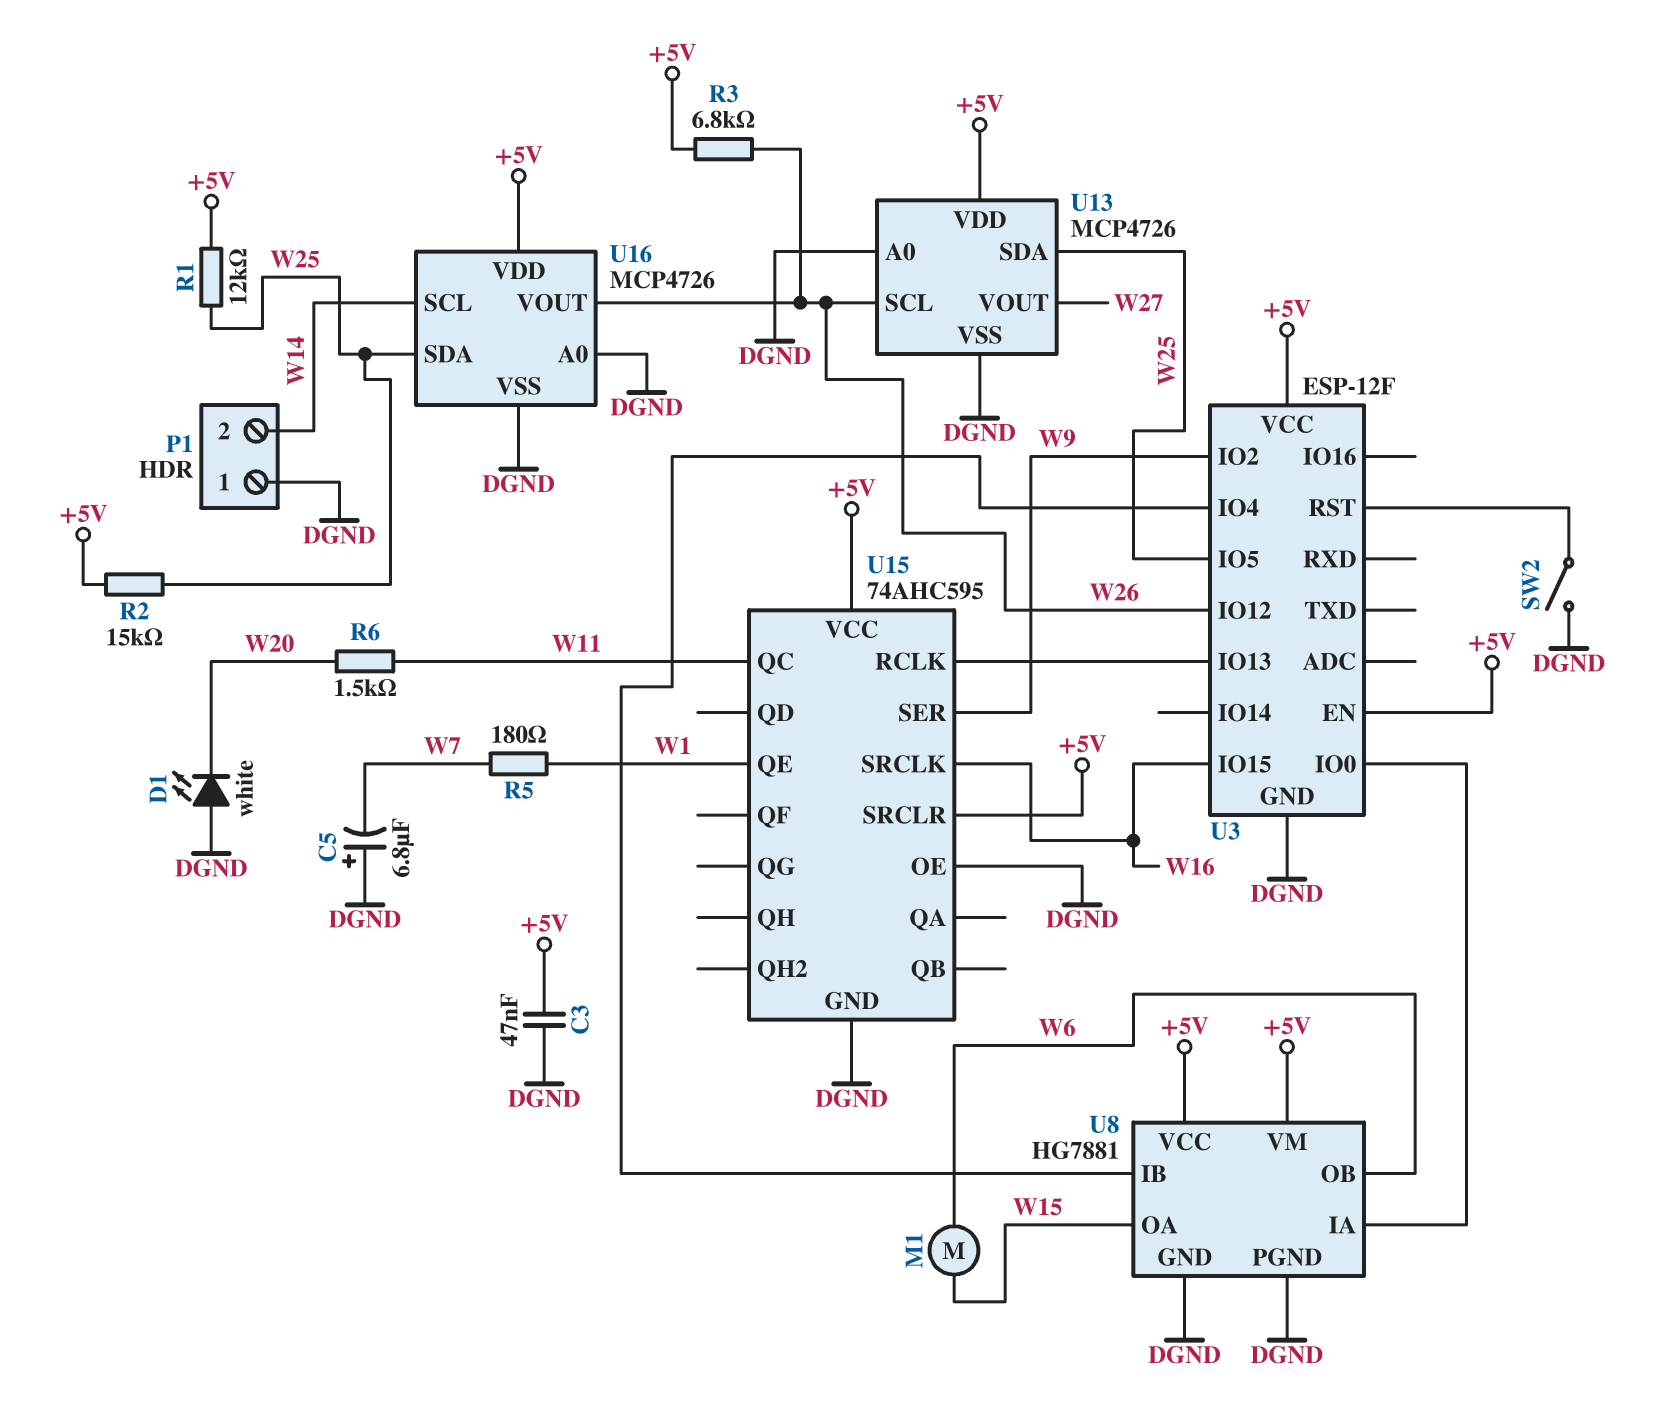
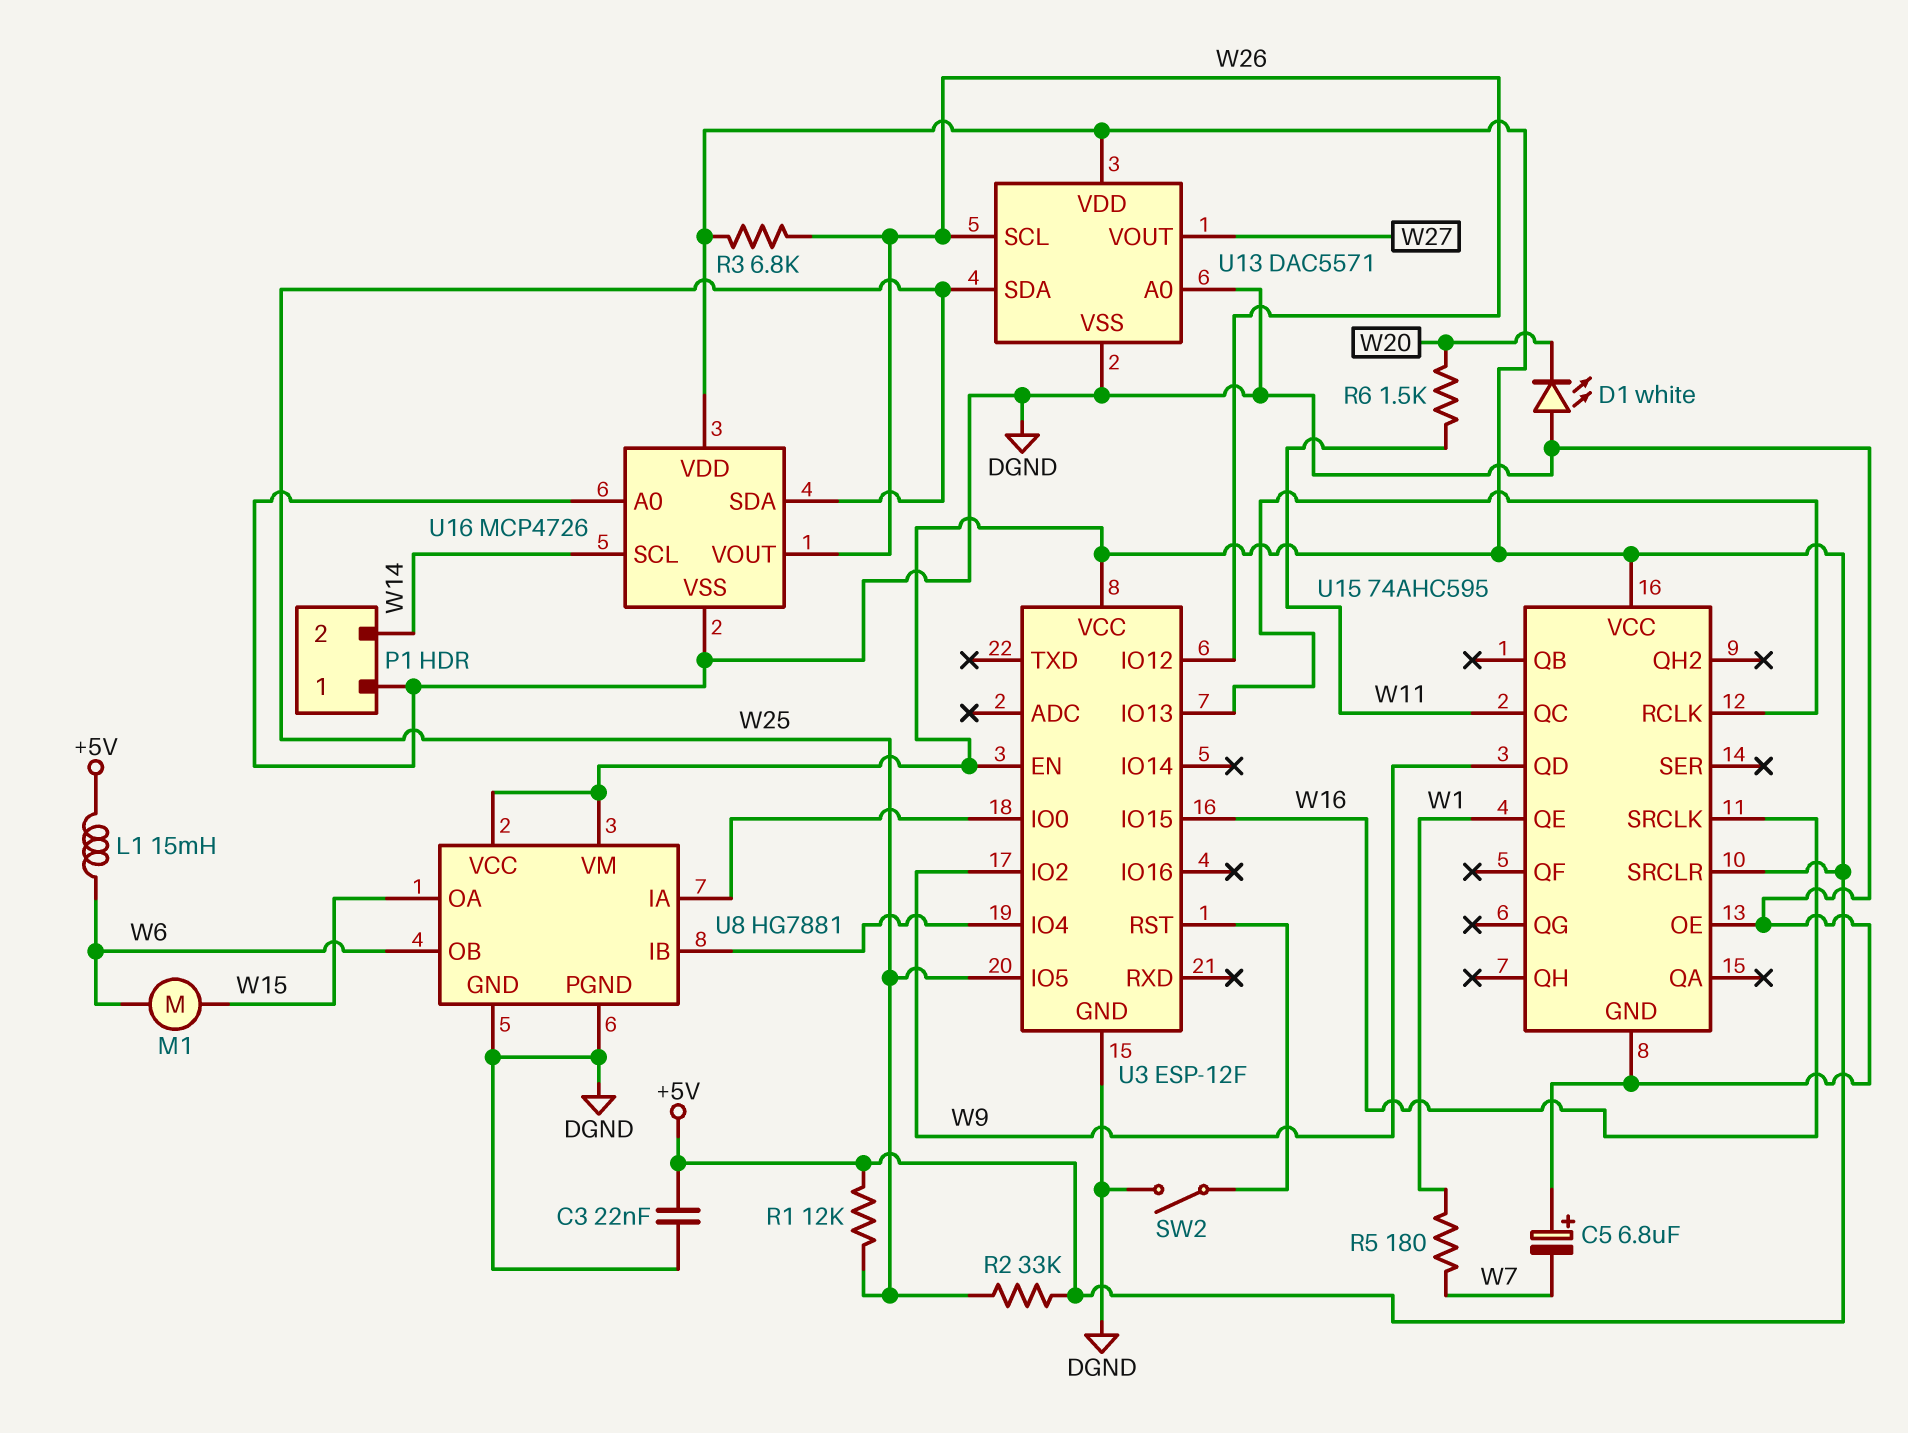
C3: 47nF (+5V, DGND) -> 22nF (+5V, DGND)
L1: none -> 15mH (+5V, W6)
R2: 15k (+5V, W25) -> 33k (+5V, W25)
U13: MCP4726 -> DAC5571
U15 pin QD: none -> W9
U15 pin SER: W9 -> none

